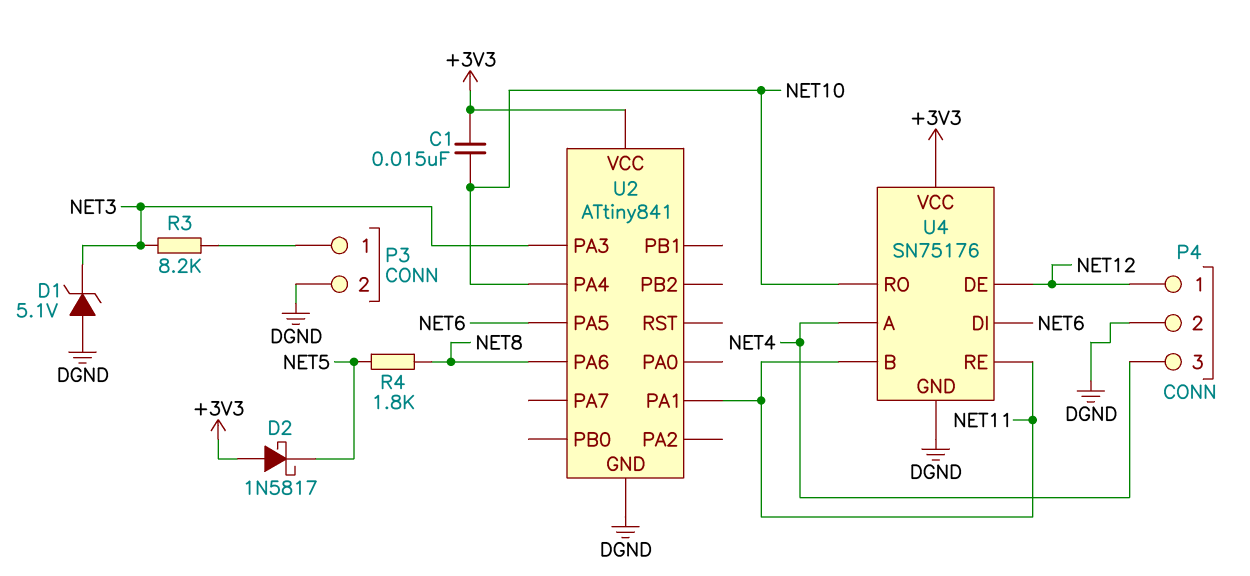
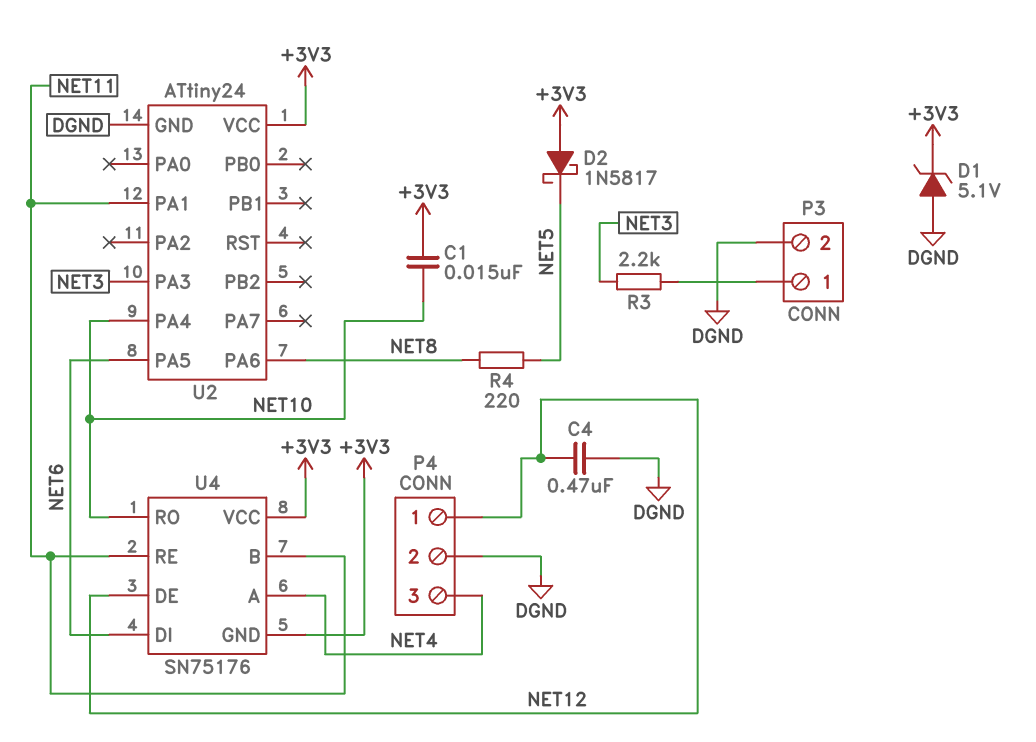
C4: none -> 470nF (DGND, NET12)
D1: zener 5.1V (A DGND, K NET3) -> zener 5.1V (A DGND, K +3V3)
R3: 8.2k (NET3, P3/1) -> 2.2k (NET3, P3/1)
R4: 1.8k (NET5, NET8) -> 220 (NET5, NET8)
U2: ATtiny841 -> ATtiny24
U4 pin GND: DGND -> +3V3

